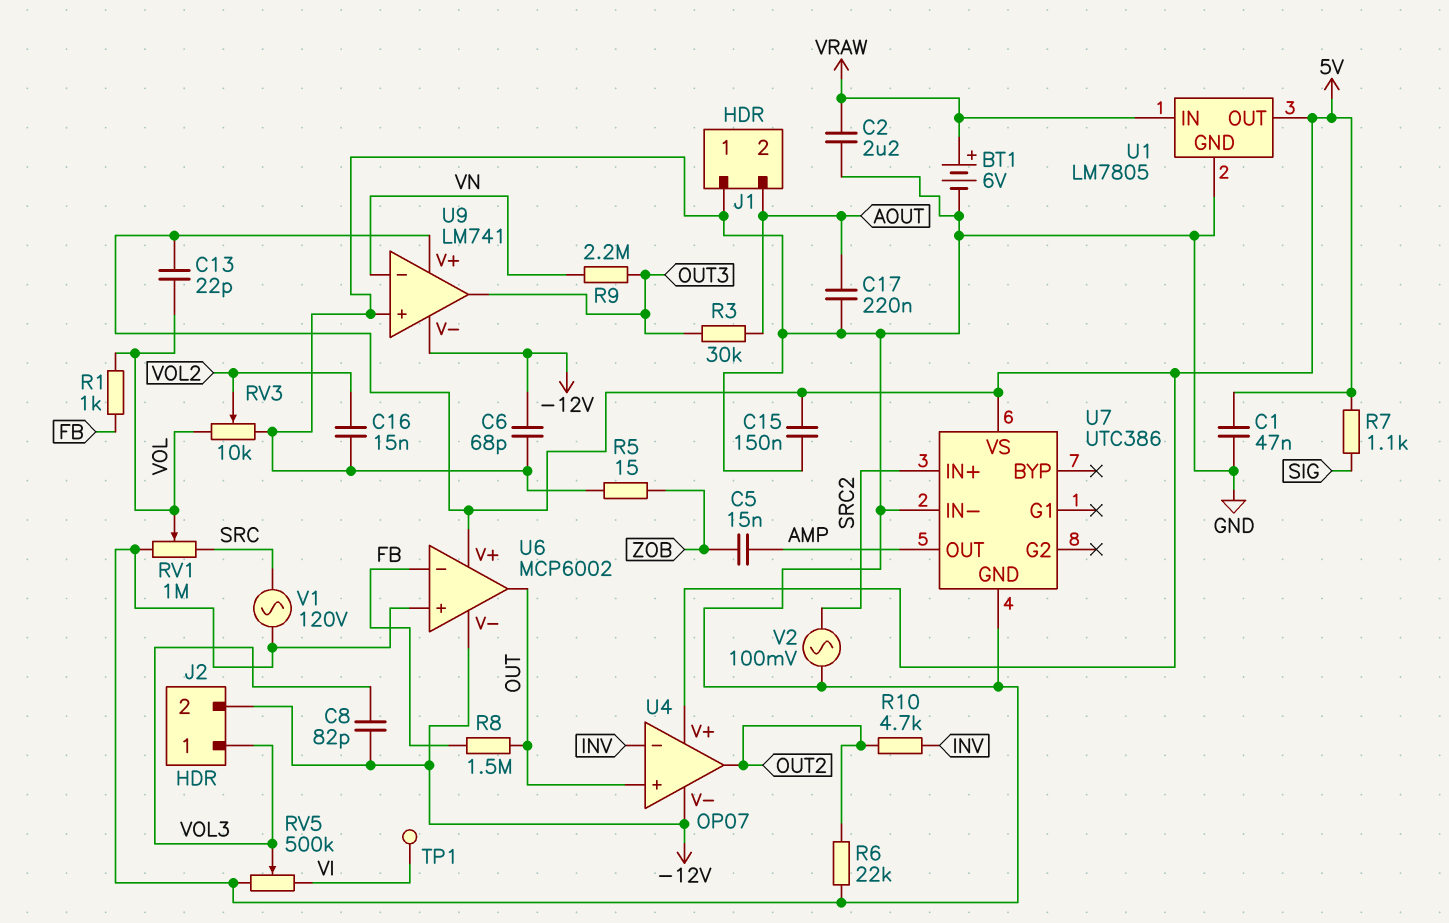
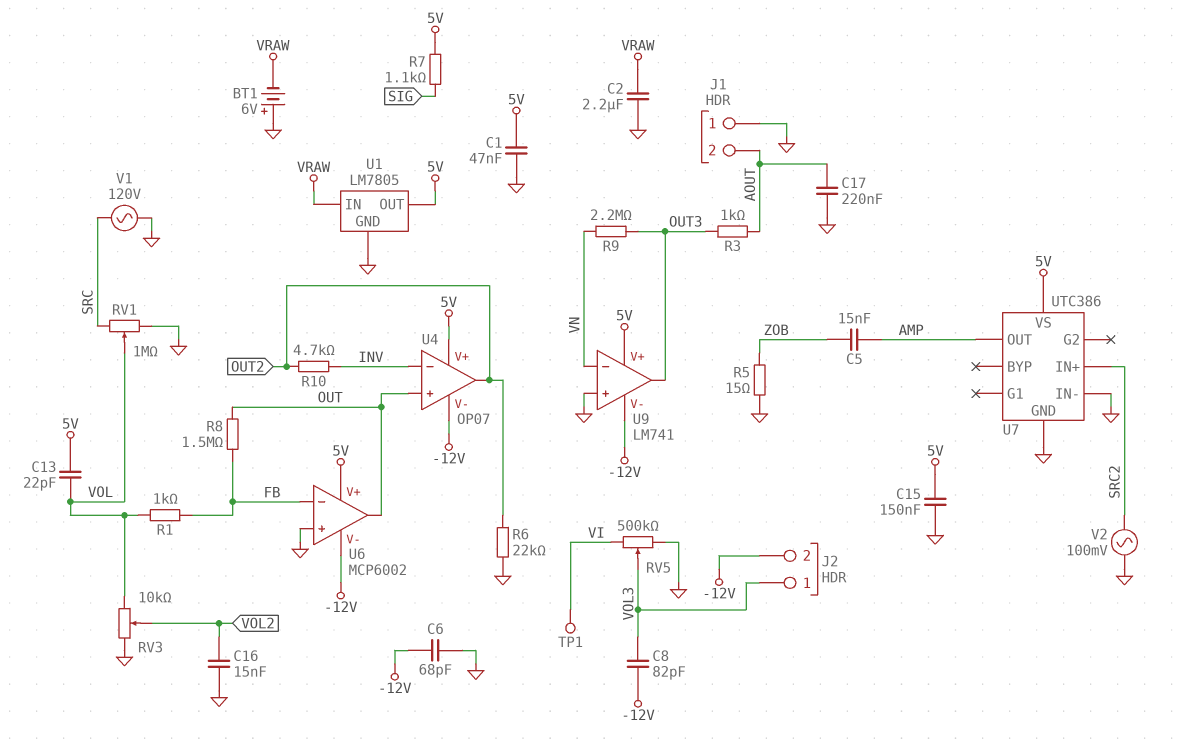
BT1: 6V (plus VRAW, minus GND) -> 6V (plus GND, minus VRAW)
R3: 30k (AOUT, OUT3) -> 1k (AOUT, OUT3)

